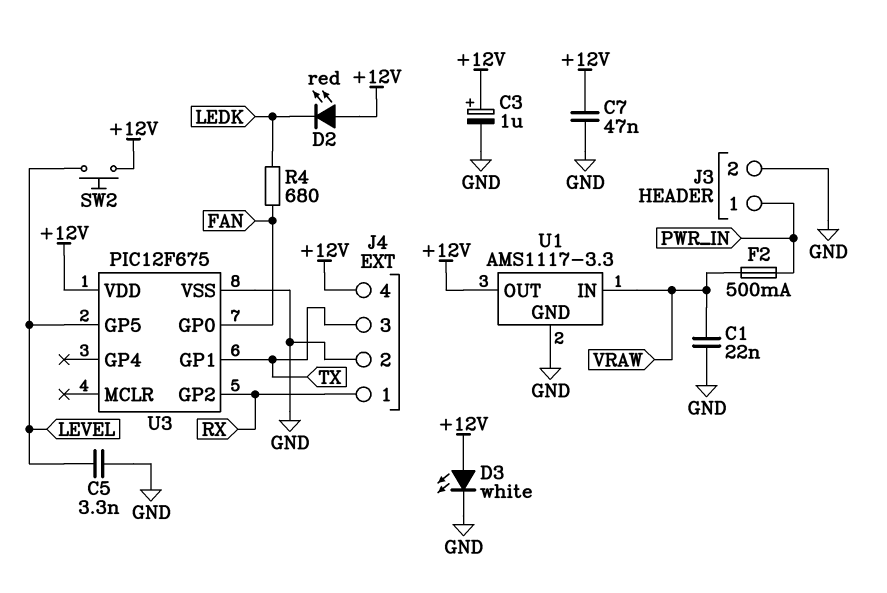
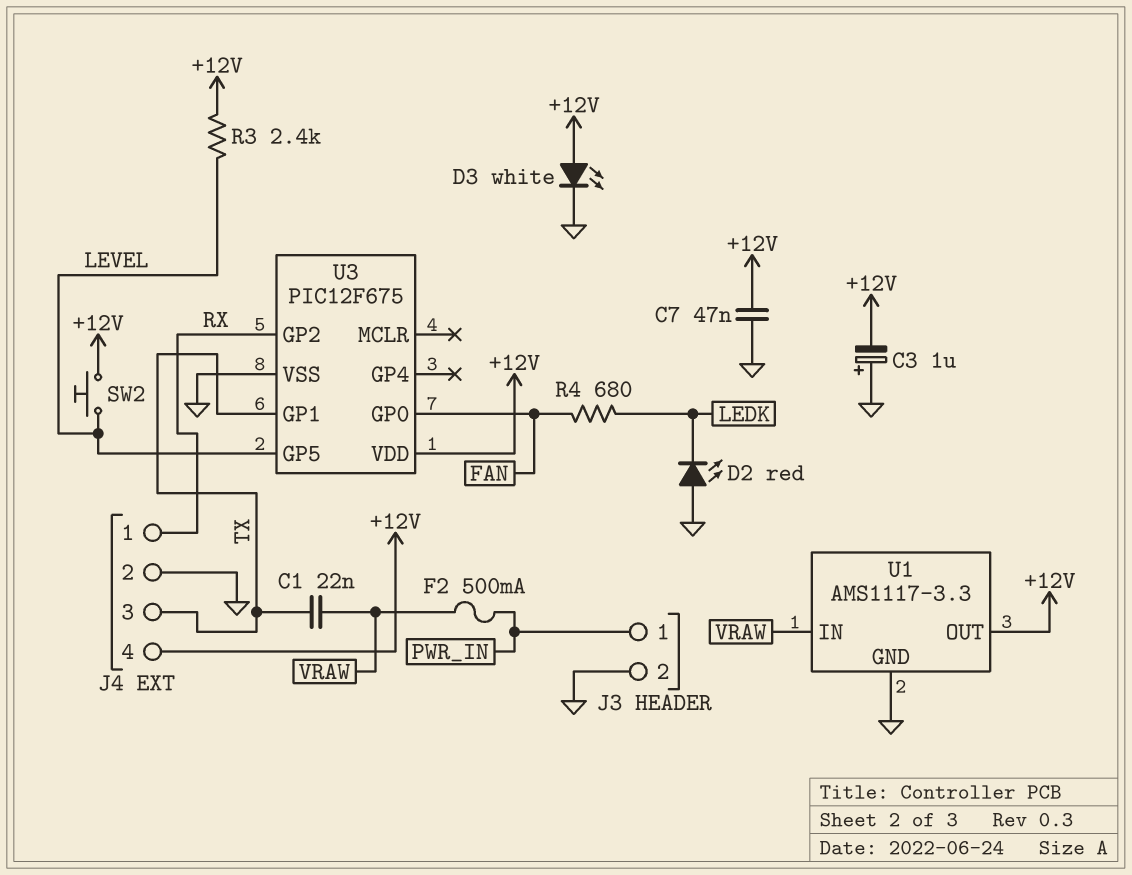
C1: 22nF (GND, VRAW) -> 22nF (TX, VRAW)
C3: 1uF (plus +12V, minus GND) -> 1uF (plus GND, minus +12V)
C5: 3.3nF (GND, LEVEL) -> none
D2: LED red (A +12V, K LEDK) -> LED red (A GND, K LEDK)
R3: none -> 2.4k (+12V, LEVEL)

